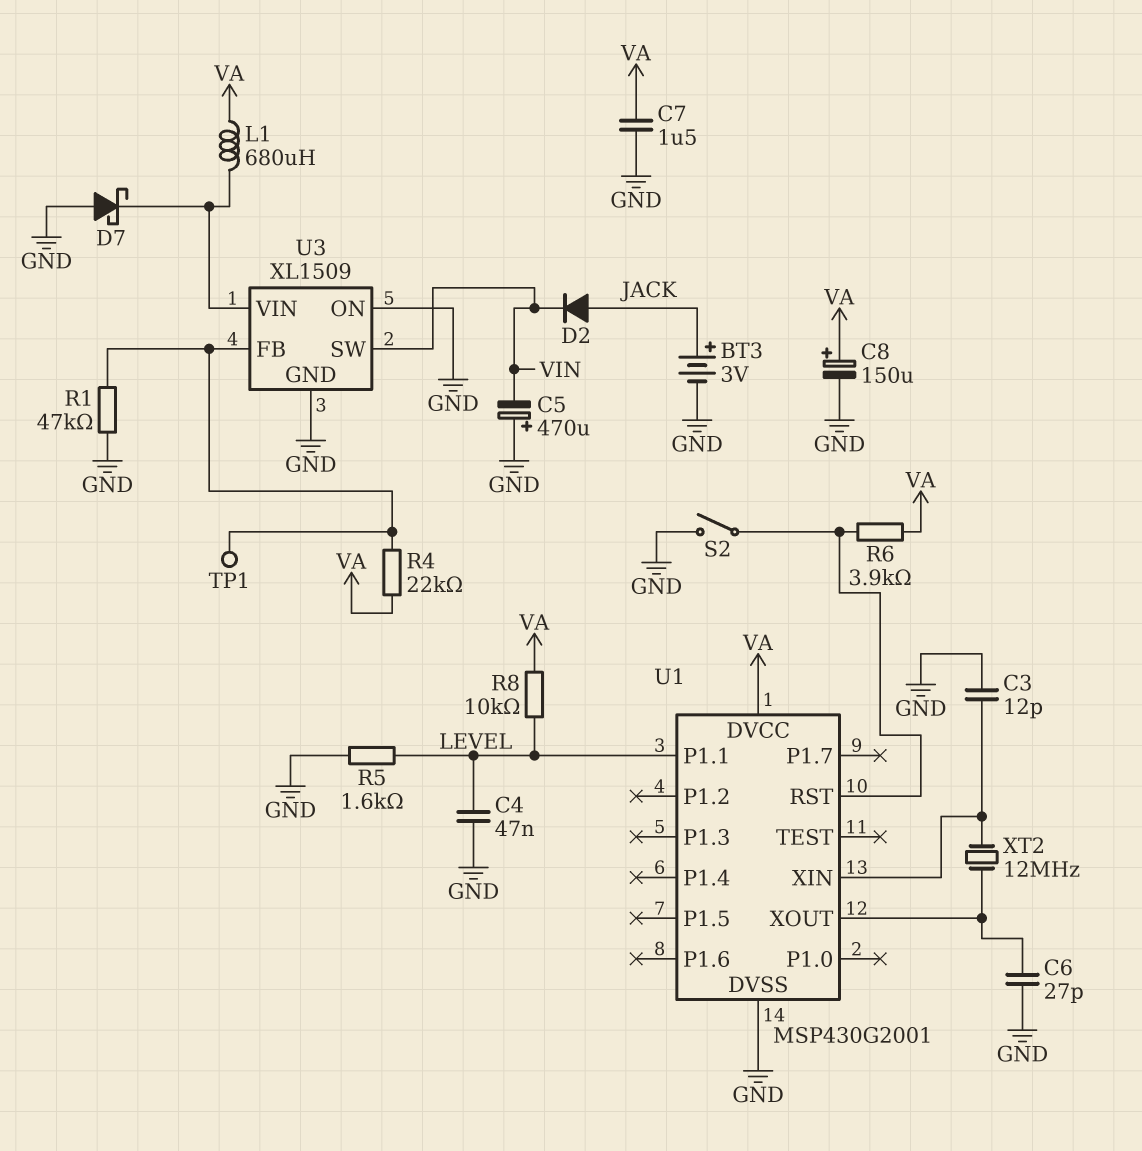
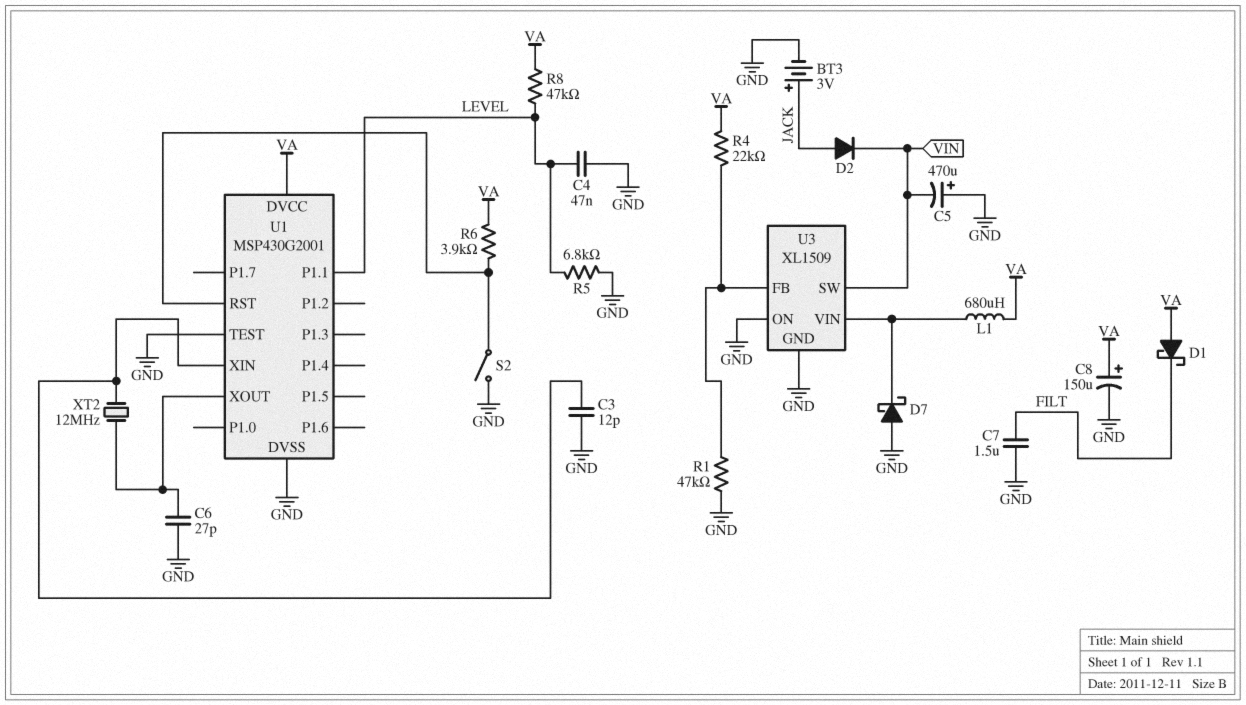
C7: 1.5uF (GND, VA) -> 1.5uF (FILT, GND)
D1: none -> schottky (A VA, K FILT)
R5: 1.6k (GND, LEVEL) -> 6.8k (GND, LEVEL)
R8: 10k (LEVEL, VA) -> 47k (LEVEL, VA)
TP1: test point (U3/FB) -> none
U1 pin TEST: none -> GND

